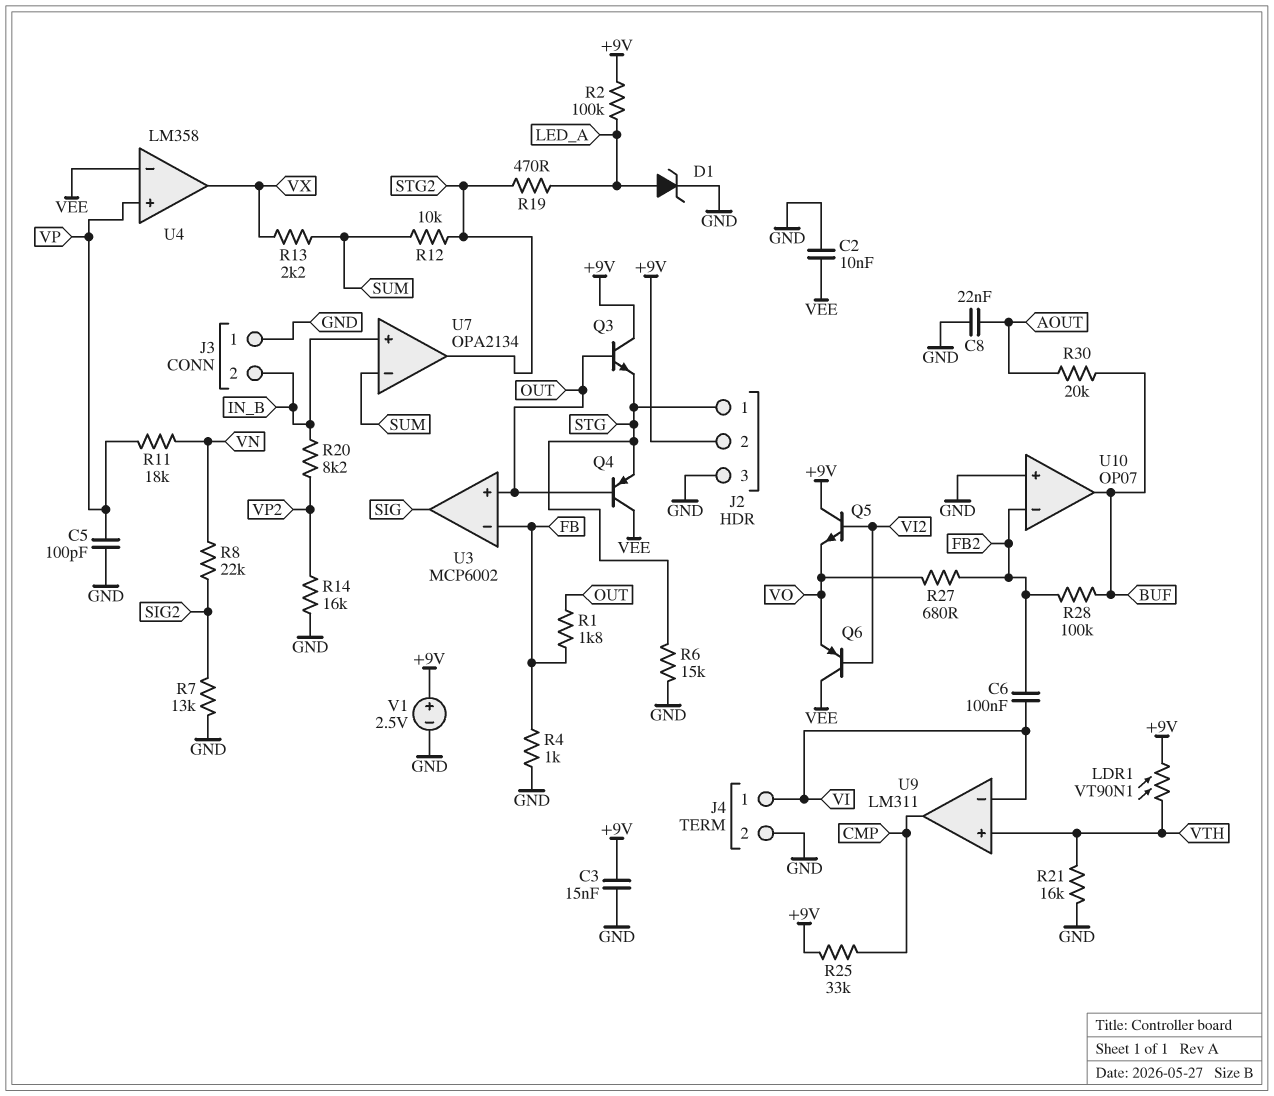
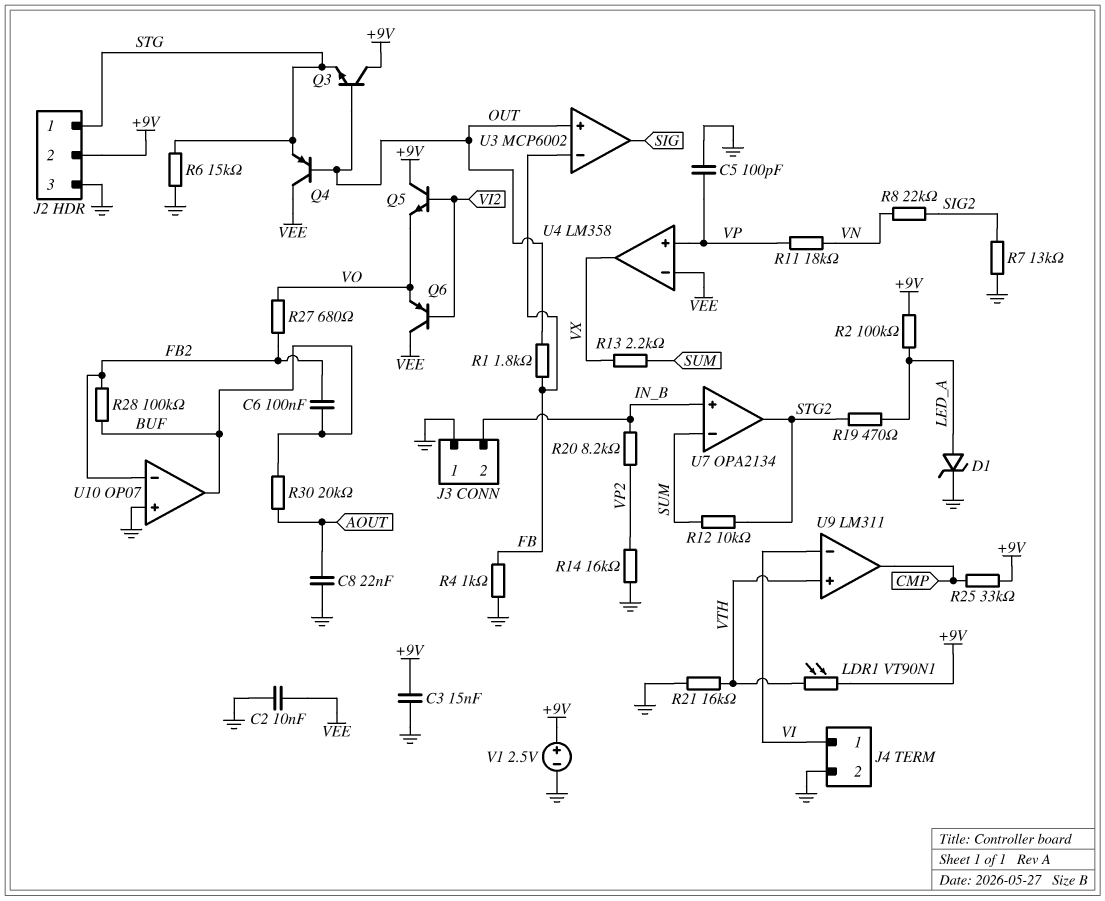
C6: 100nF (FB2, VI) -> 100nF (BUF, FB2)

